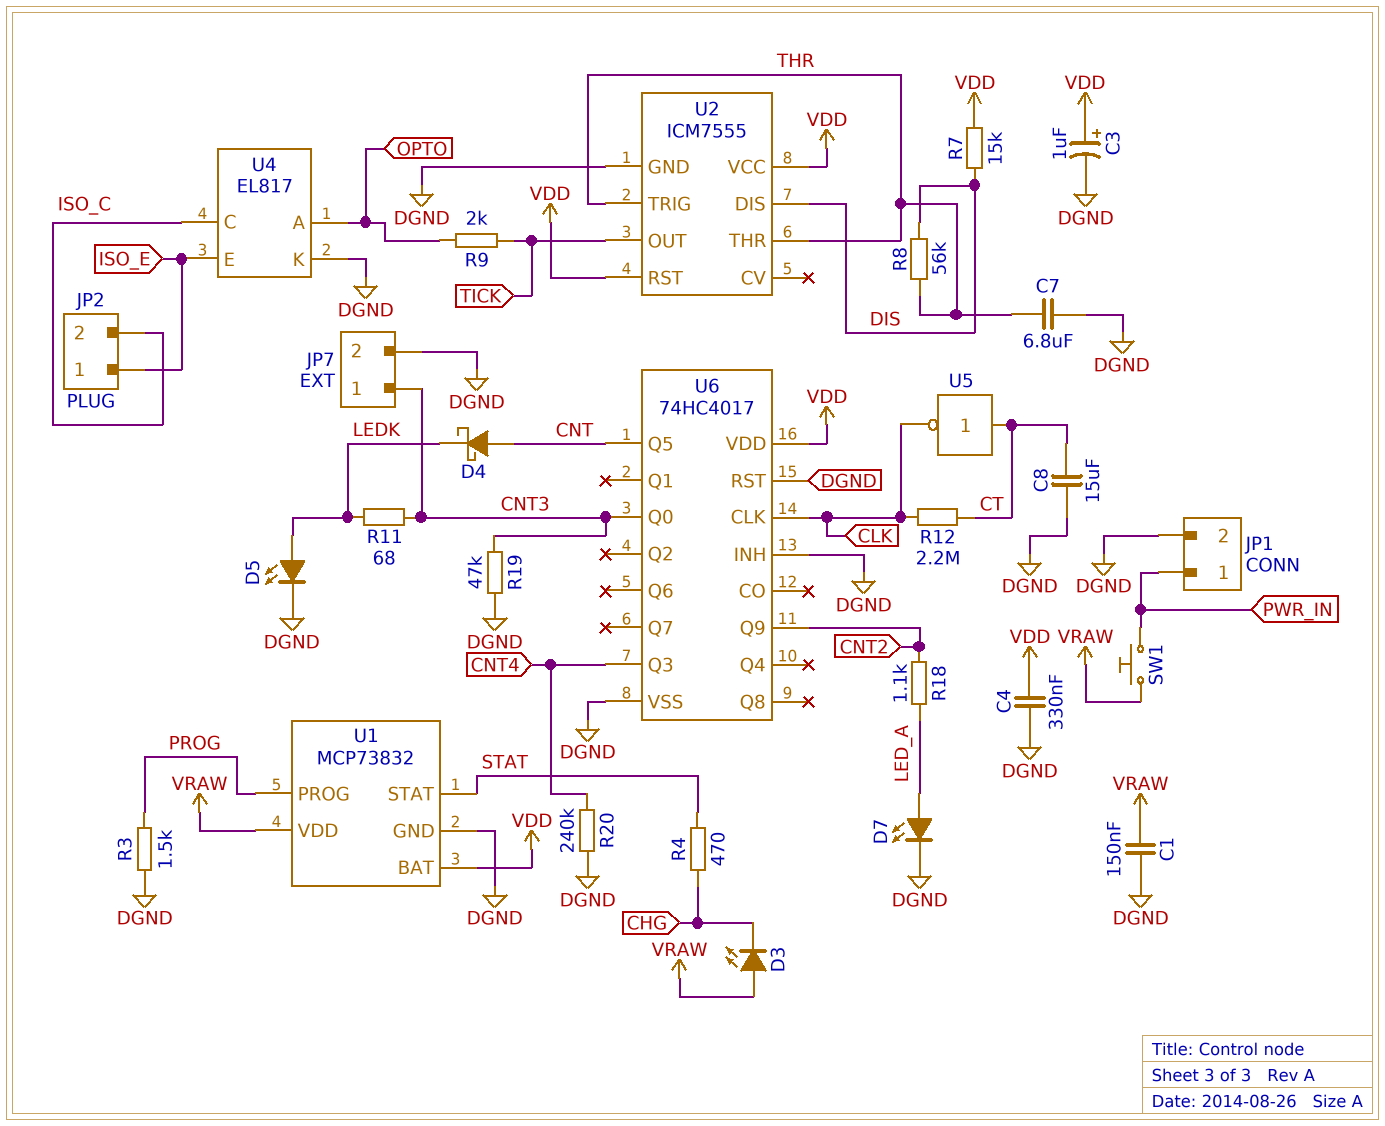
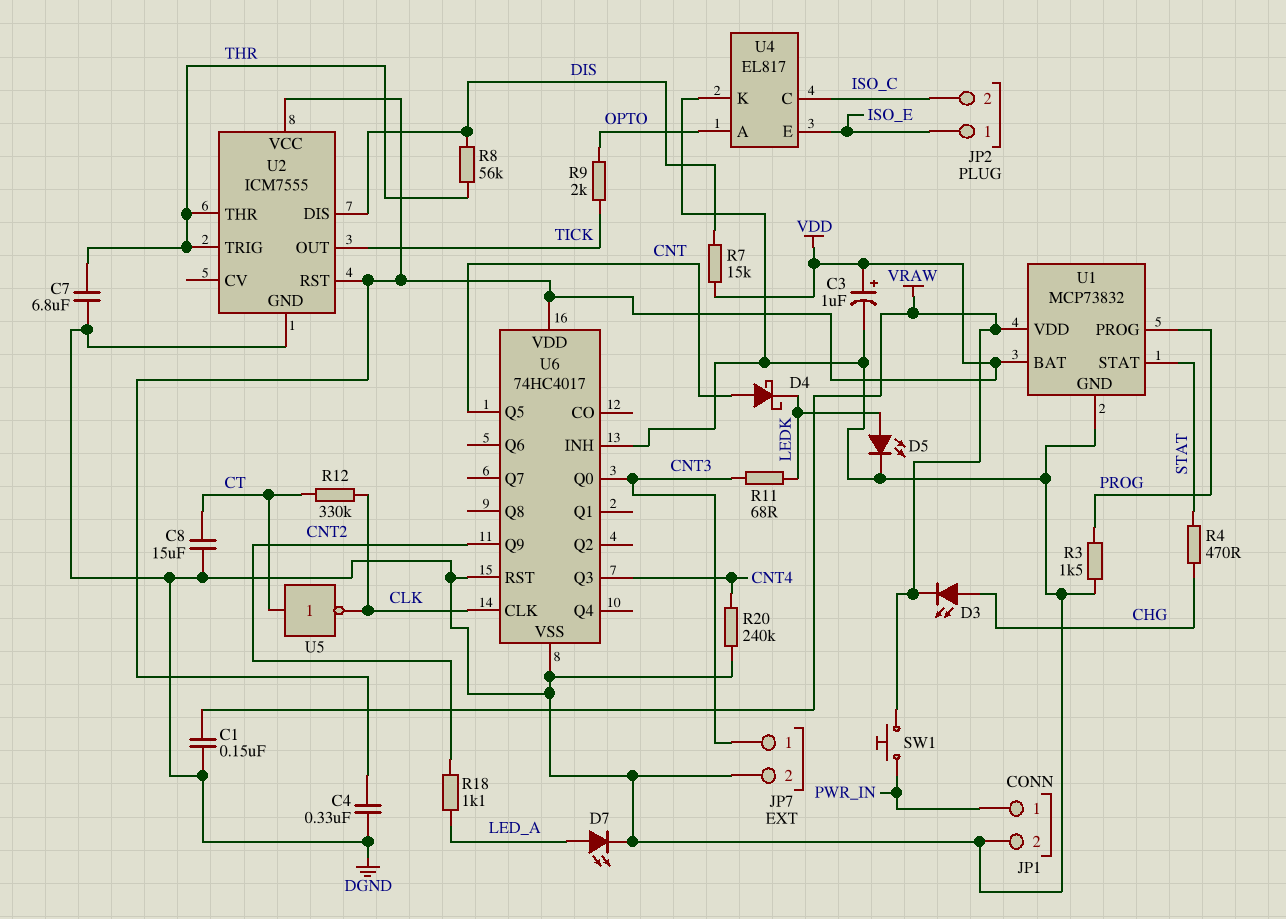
D3: LED (A VRAW, K CHG) -> LED (A CHG, K VRAW)
R12: 2.2M (CLK, CT) -> 330k (CLK, CT)
R19: 47k (CNT3, DGND) -> none

